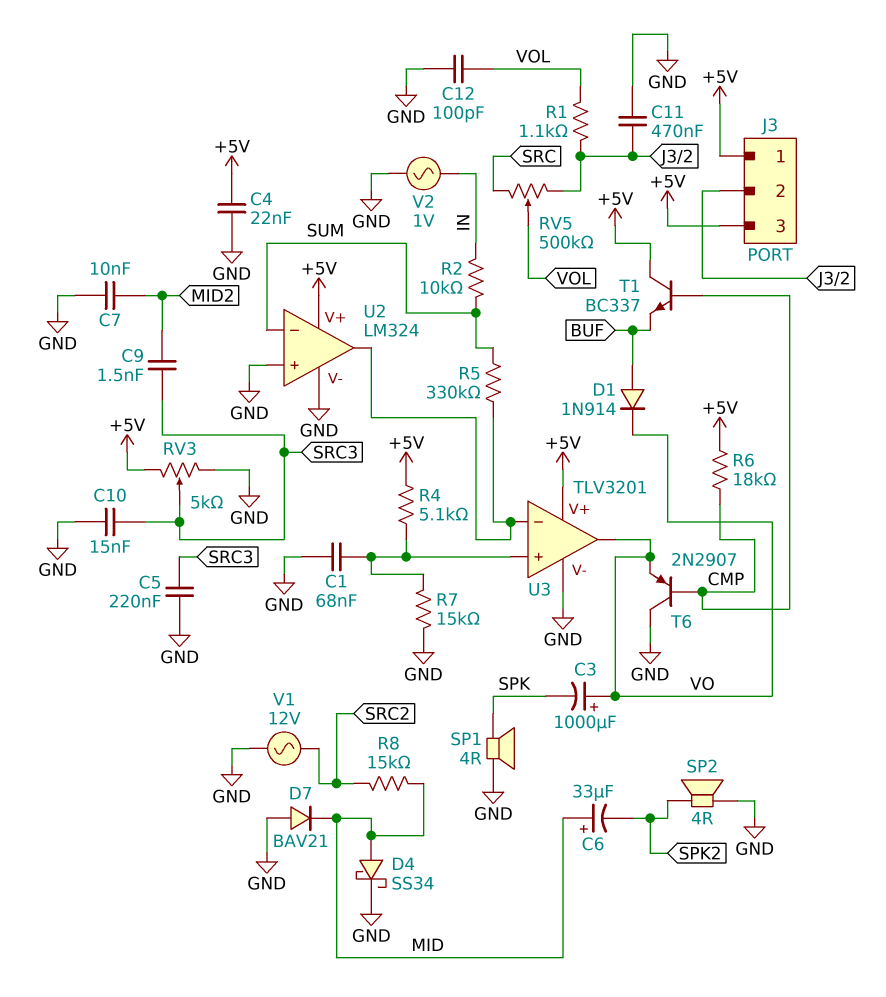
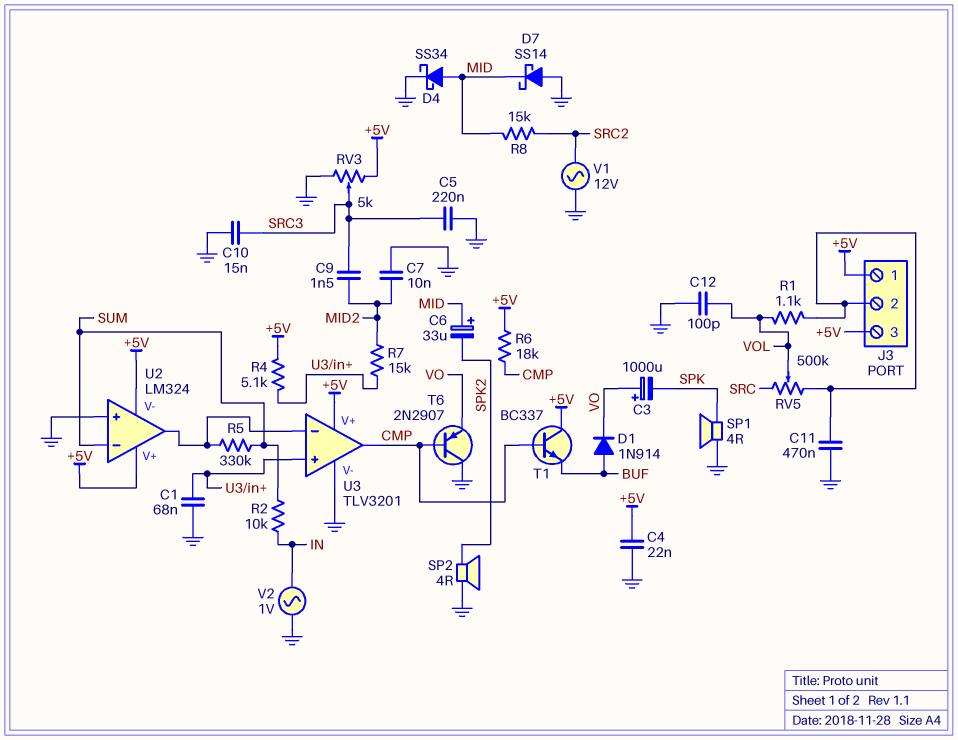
D7: diode BAV21 (A GND, K MID) -> schottky SS14 (A GND, K MID)
R7: 15k (GND, U3/in+) -> 15k (MID2, U3/in+)
U2 pin V-: GND -> +5V
U3 pin out: VO -> CMP

